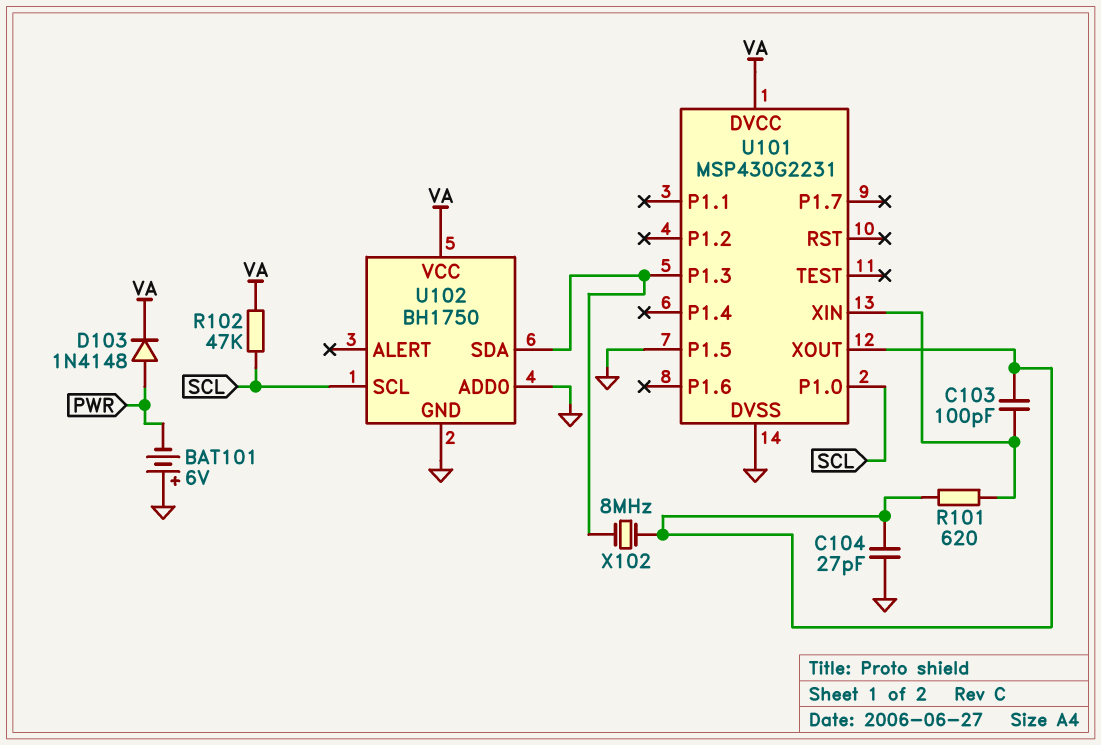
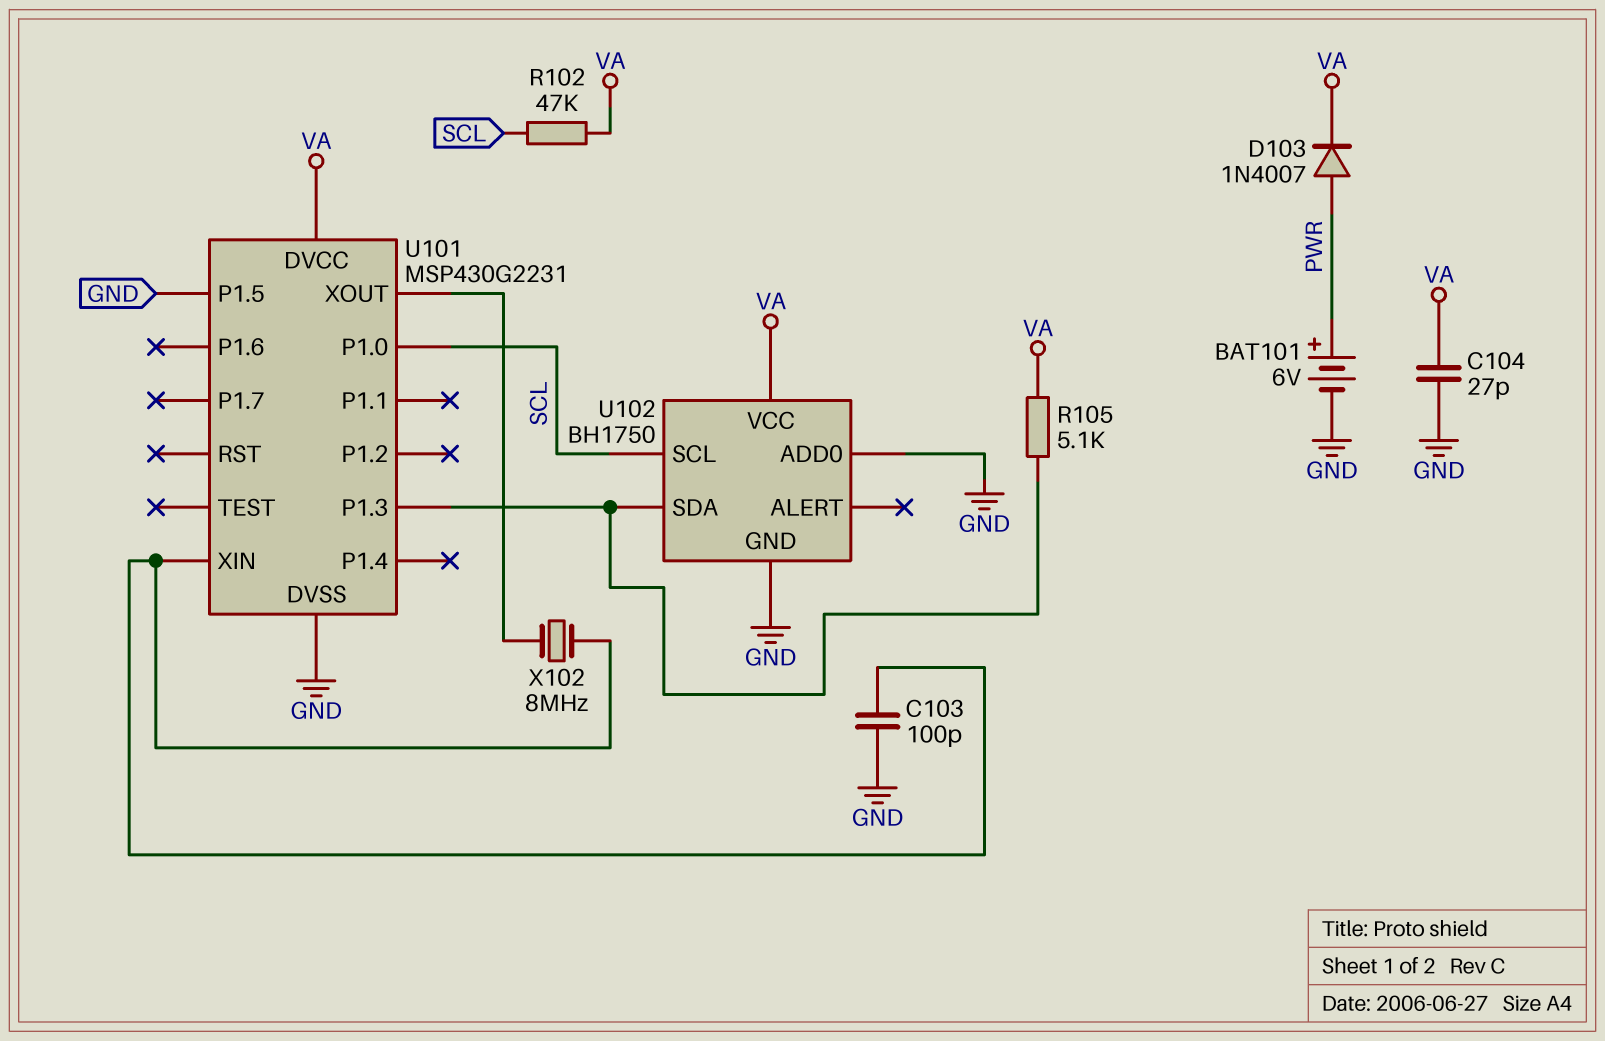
BAT101: 6V (plus GND, minus PWR) -> 6V (plus PWR, minus GND)
C103: 100pF (U101/XIN, U101/XOUT) -> 100pF (GND, U101/XIN)
C104: 27pF (GND, U101/XOUT) -> 27pF (GND, VA)
D103: diode 1N4148 (A PWR, K VA) -> diode 1N4007 (A PWR, K VA)
R101: 620 (U101/XIN, U101/XOUT) -> none
R105: none -> 5.1k (U101/P1.3, VA)
X102: 8MHz (U101/P1.3, U101/XOUT) -> 8MHz (U101/XIN, U101/XOUT)

